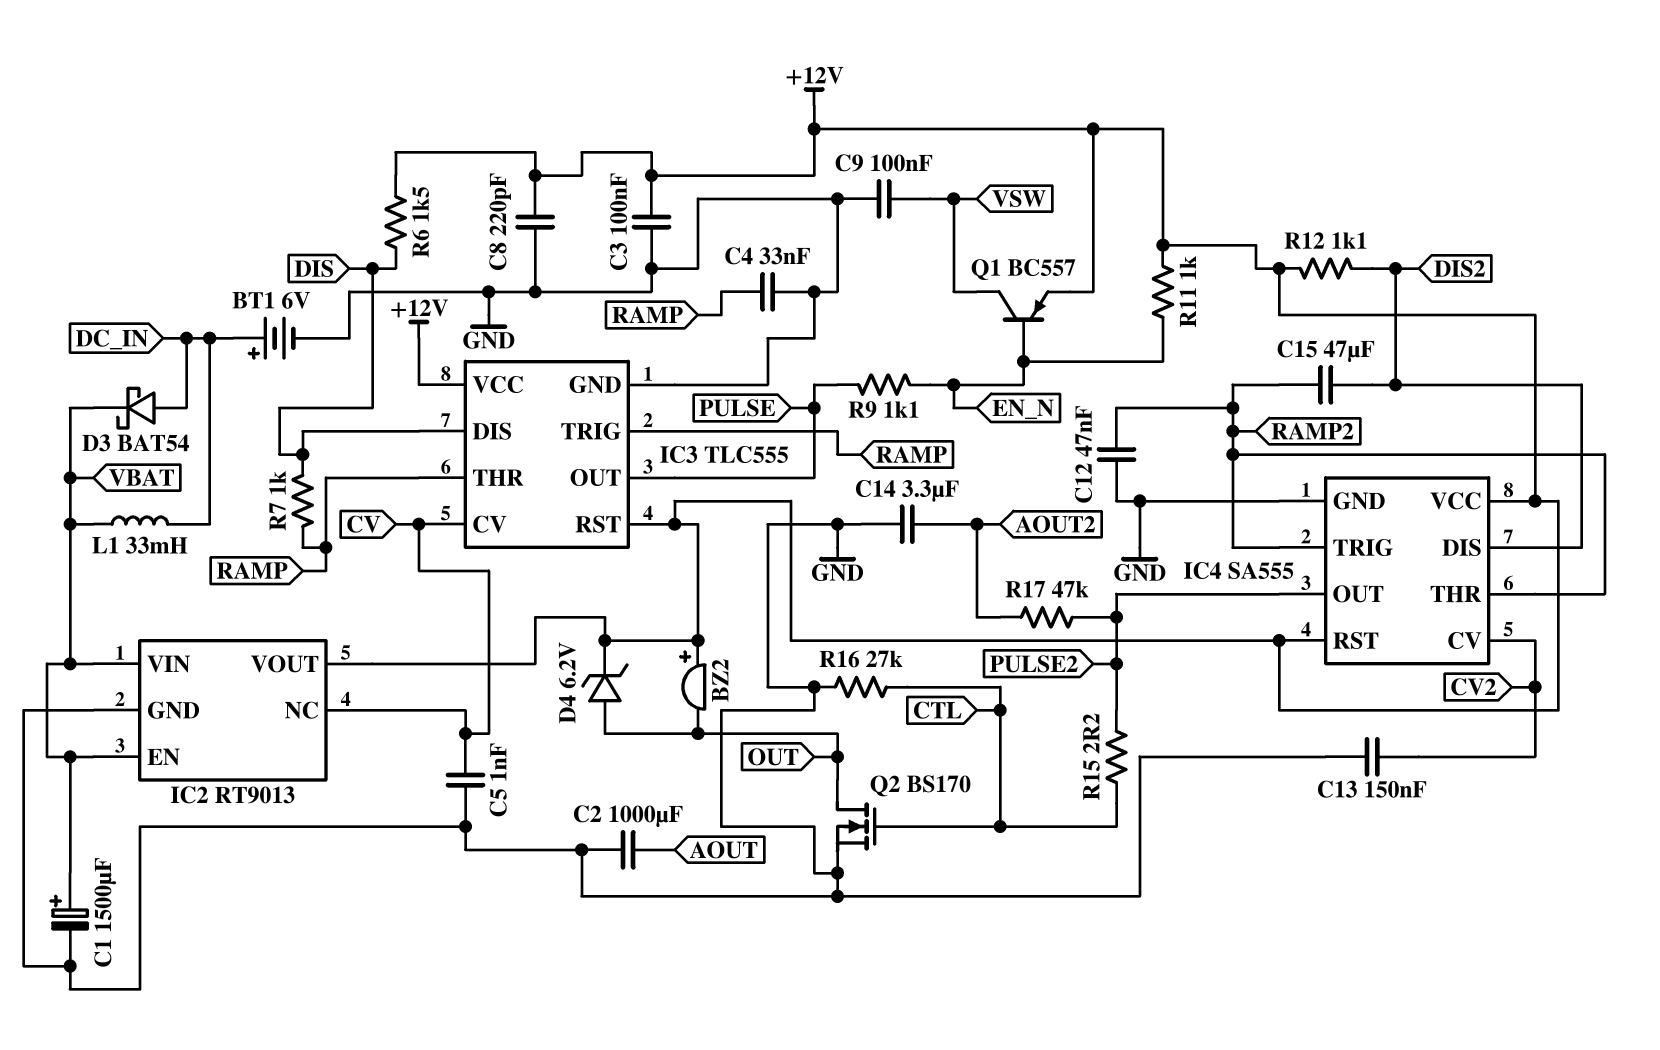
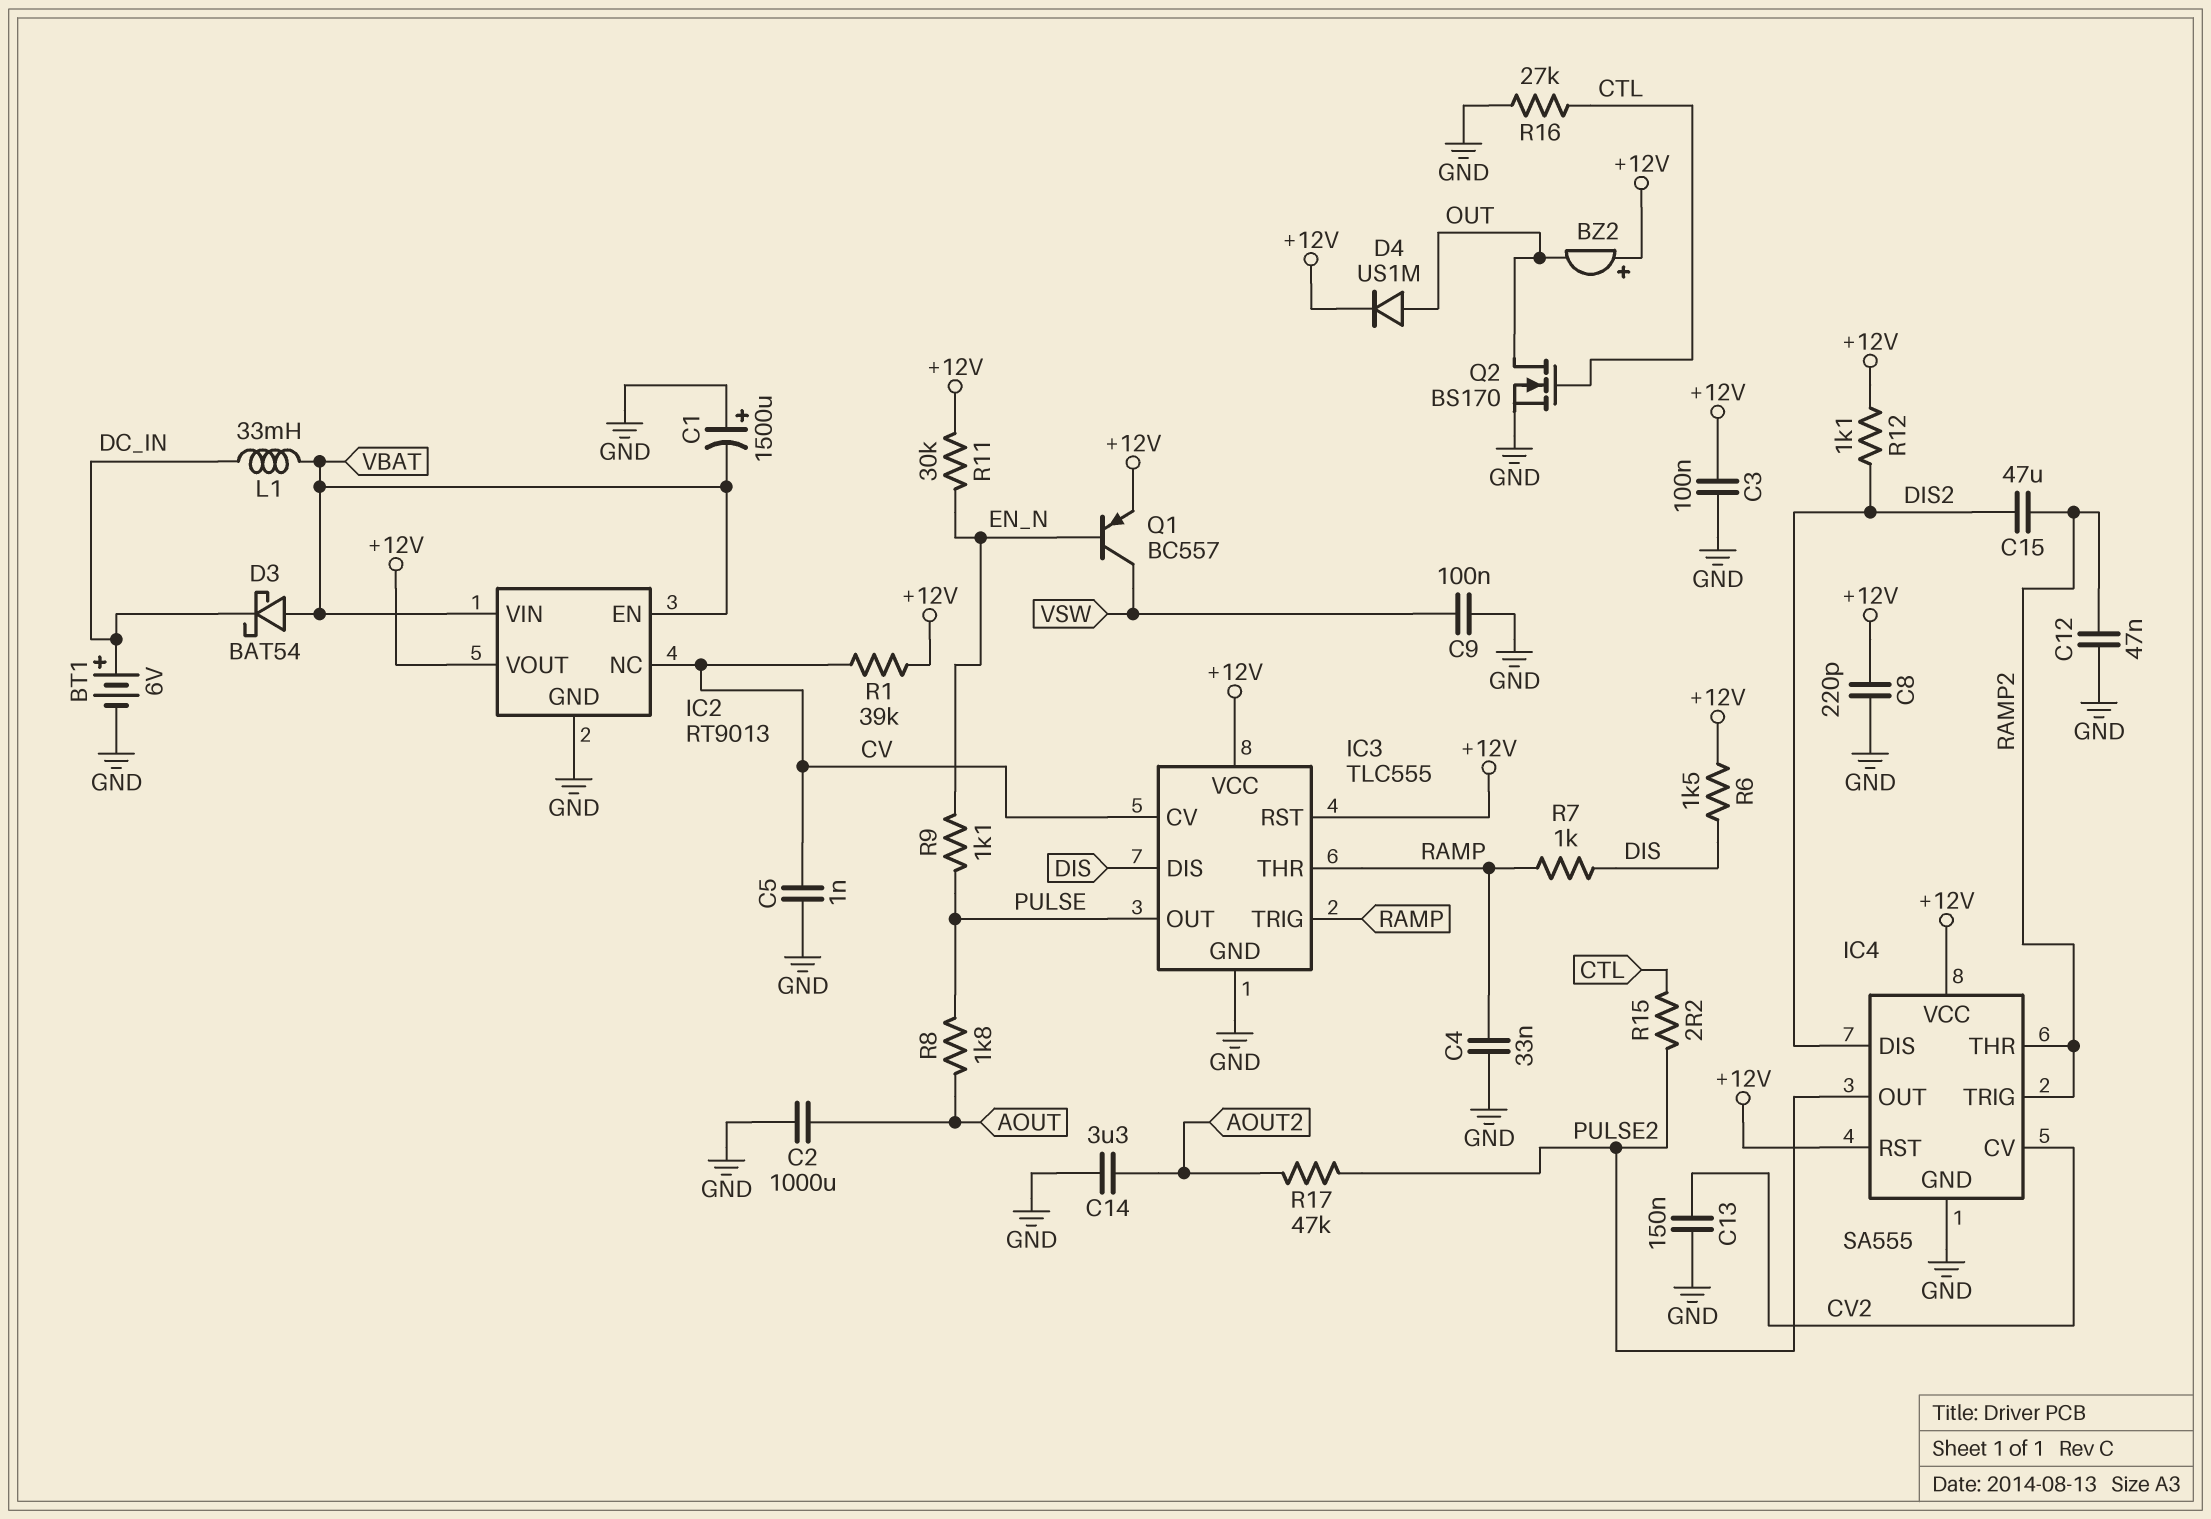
C1: 1500uF (plus VBAT, minus GND) -> 1500uF (plus GND, minus VBAT)
D3: schottky BAT54 (A DC_IN, K VBAT) -> schottky BAT54 (A VBAT, K DC_IN)
D4: zener 6.2V (A OUT, K +12V) -> diode US1M (A OUT, K +12V)
R1: none -> 39k (+12V, CV)
R8: none -> 1.8k (AOUT, PULSE)
R11: 1k (+12V, EN_N) -> 30k (+12V, EN_N)

